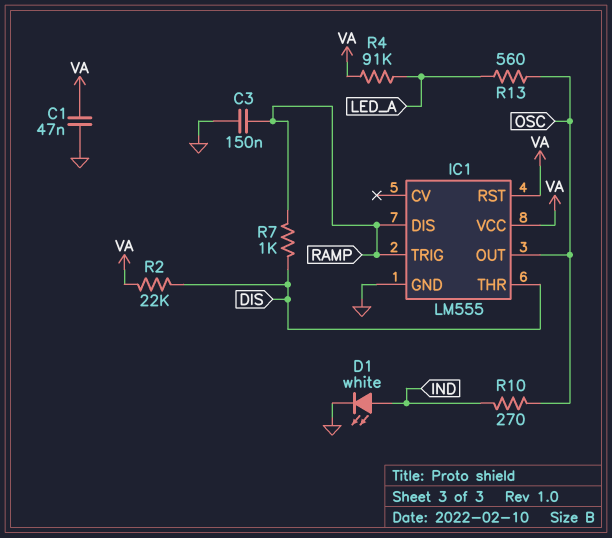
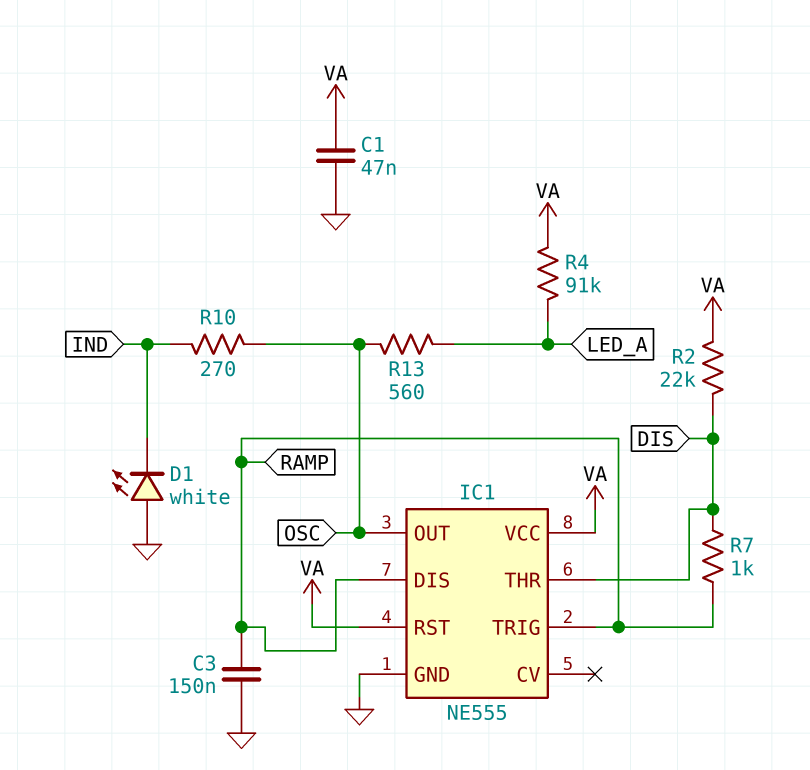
D1: LED white (A IND, K GND) -> LED white (A GND, K IND)
IC1: LM555 -> NE555

